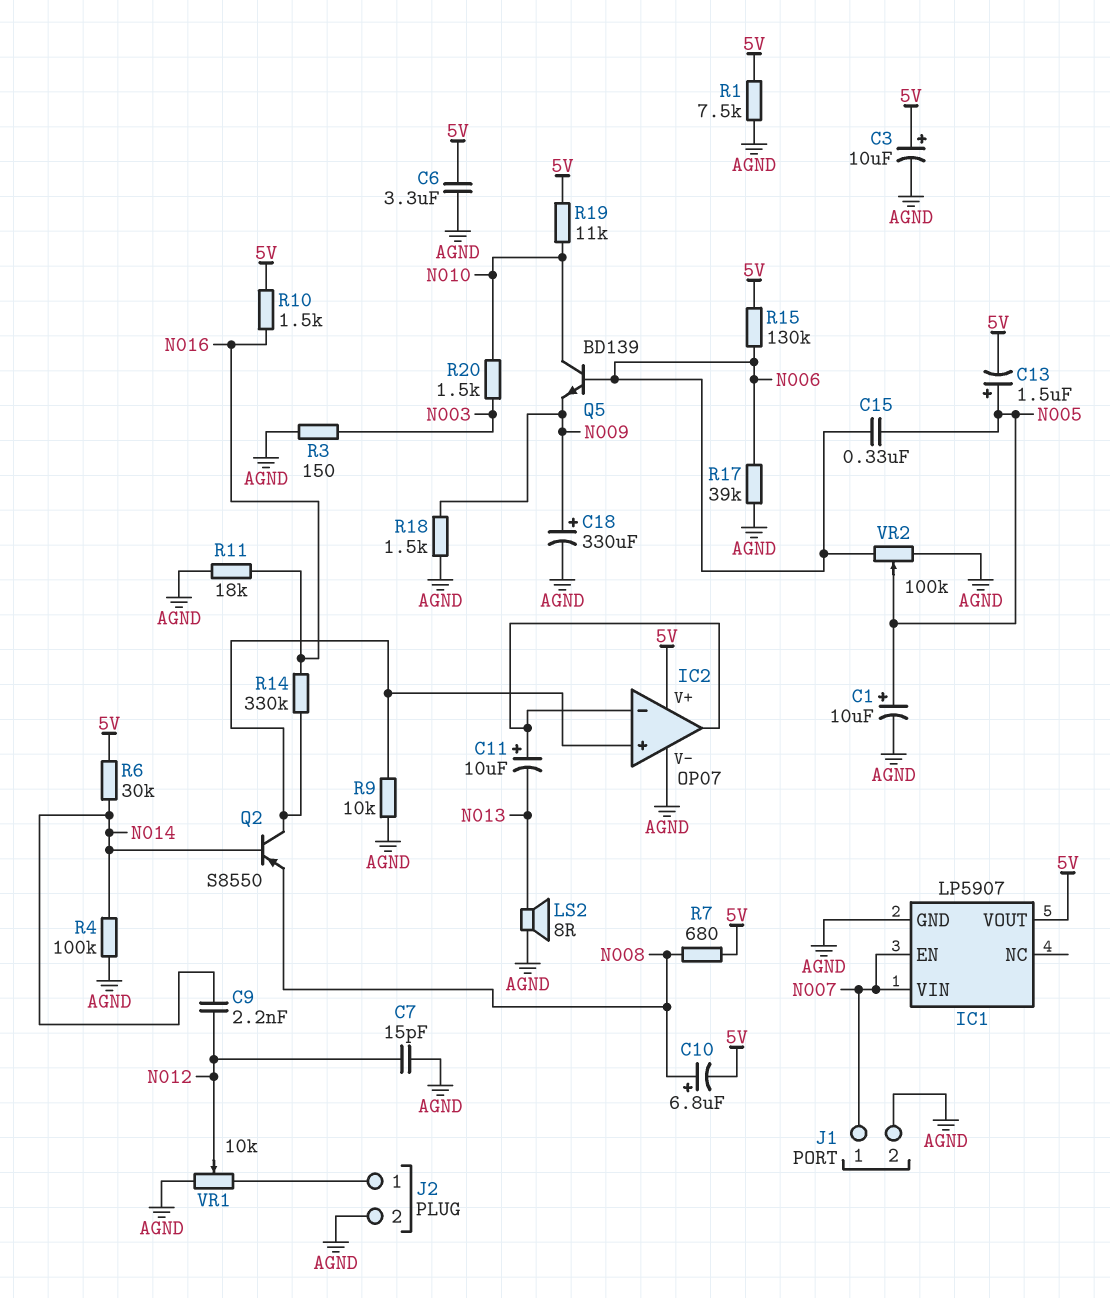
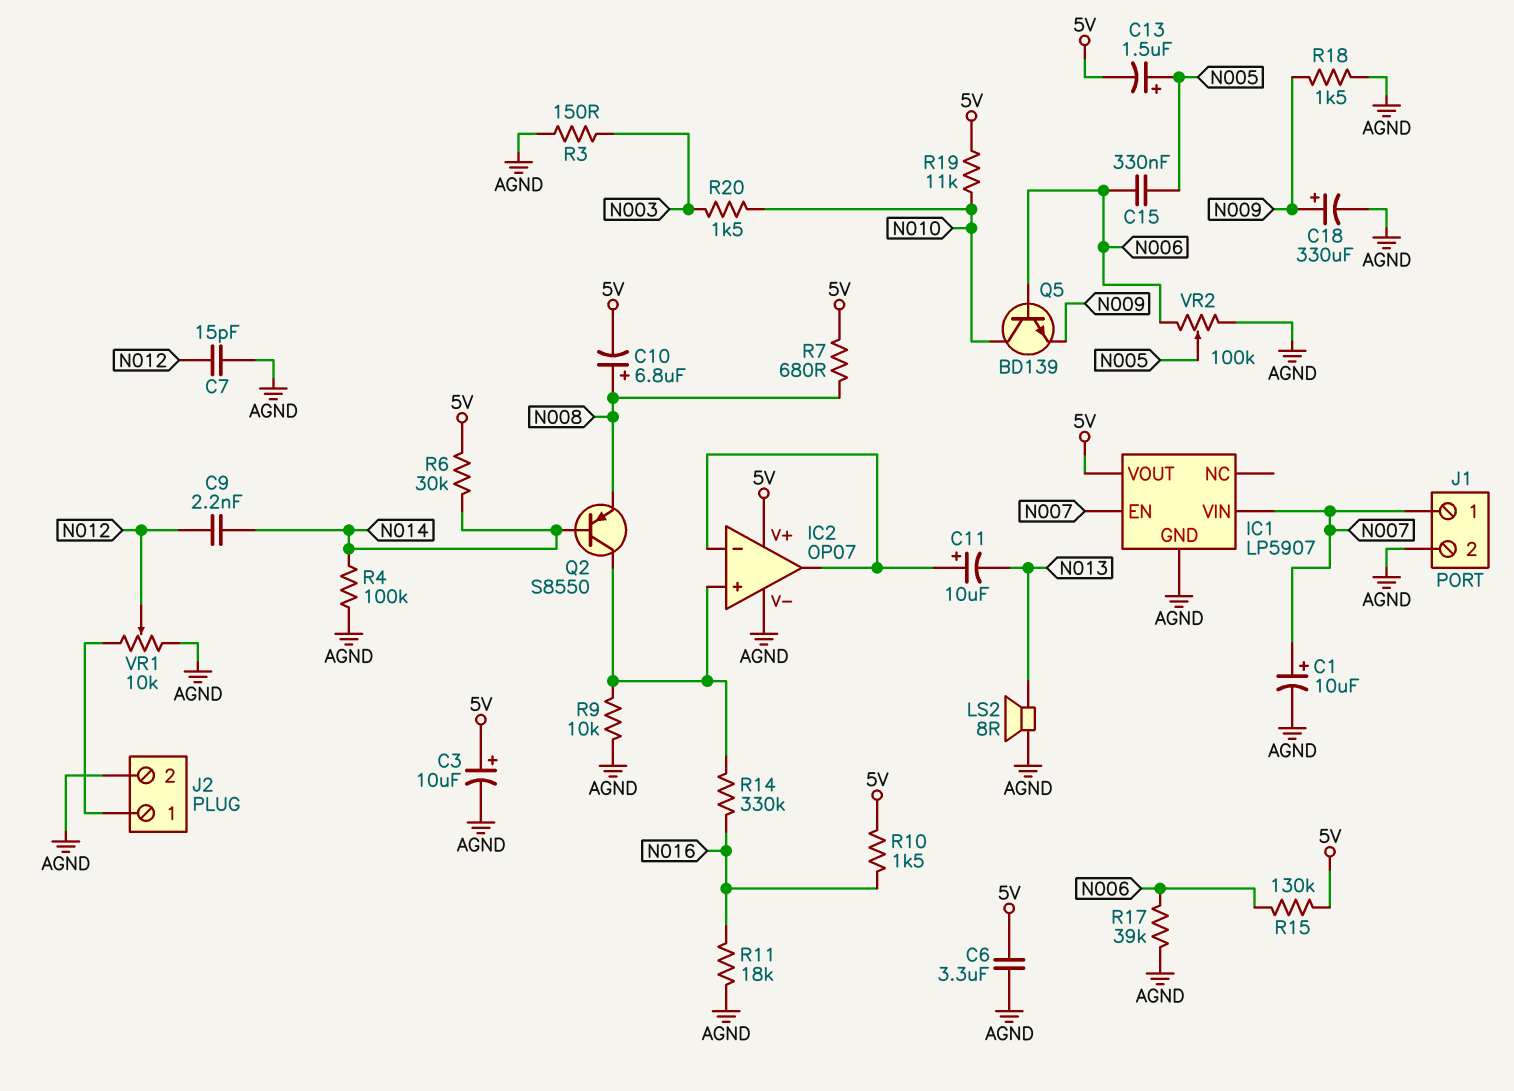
C1: 10uF (plus N005, minus AGND) -> 10uF (plus N007, minus AGND)
R1: 7.5k (5V, AGND) -> none

